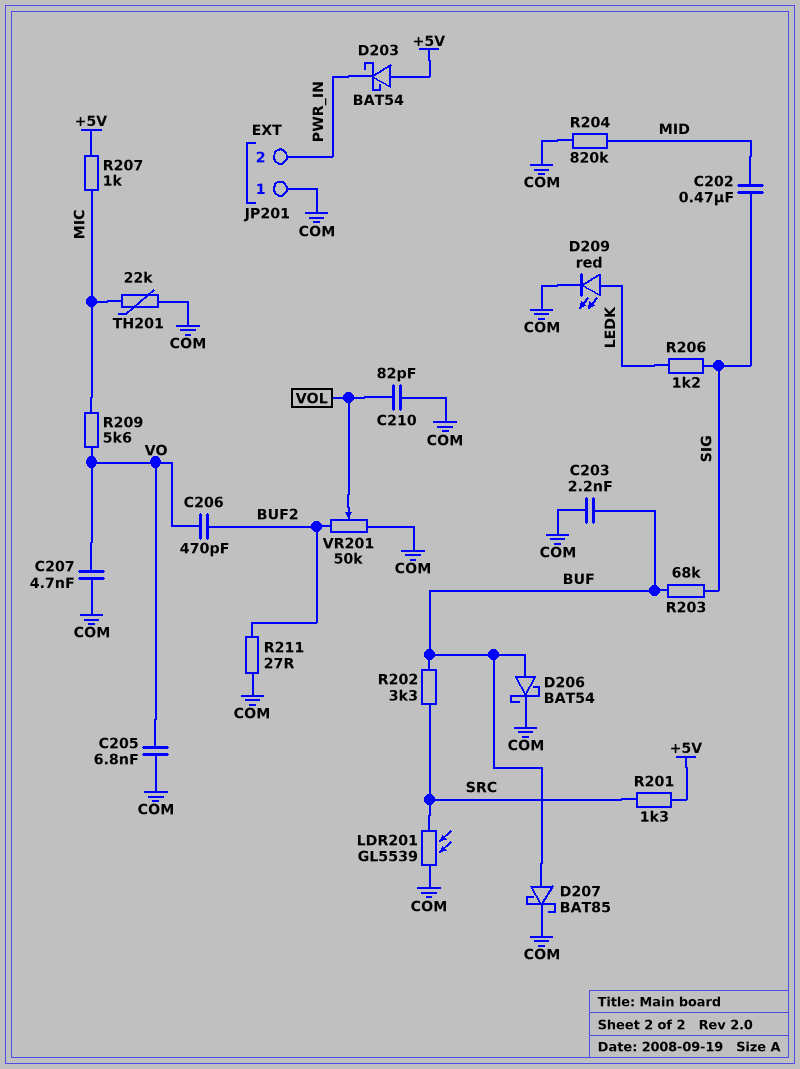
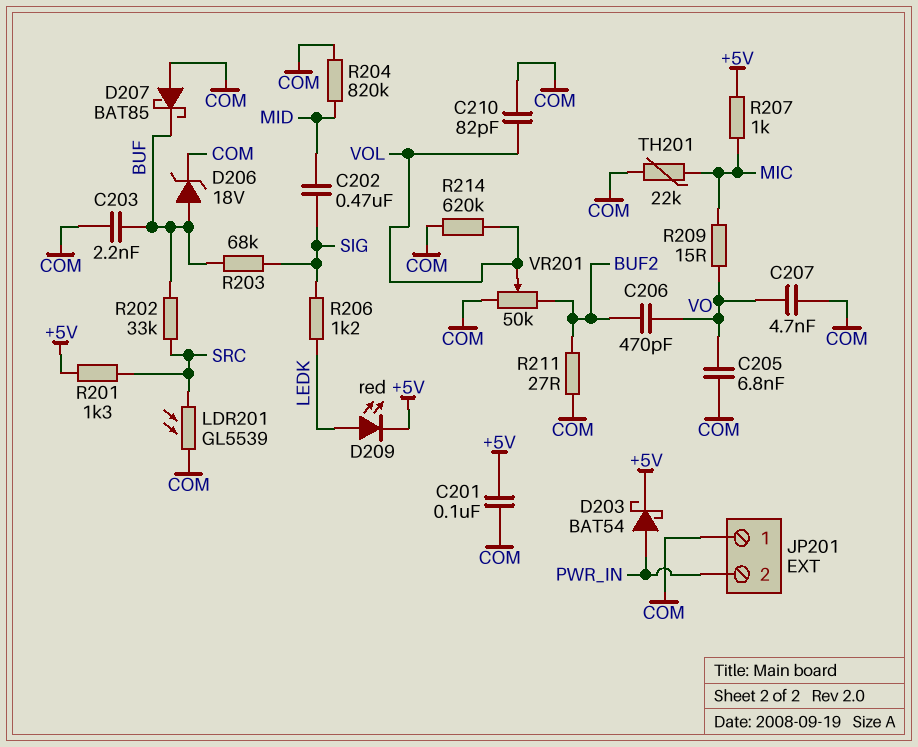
C201: none -> 100nF (+5V, COM)
D203: schottky BAT54 (A +5V, K PWR_IN) -> schottky BAT54 (A PWR_IN, K +5V)
D206: schottky BAT54 (A BUF, K COM) -> zener 18V (A BUF, K COM)
D207: schottky BAT85 (A BUF, K COM) -> schottky BAT85 (A COM, K BUF)
D209: LED red (A LEDK, K COM) -> LED red (A LEDK, K +5V)
R202: 3.3k (BUF, SRC) -> 33k (BUF, SRC)
R209: 5.6k (MIC, VO) -> 15 (MIC, VO)
R214: none -> 620k (COM, VOL)

